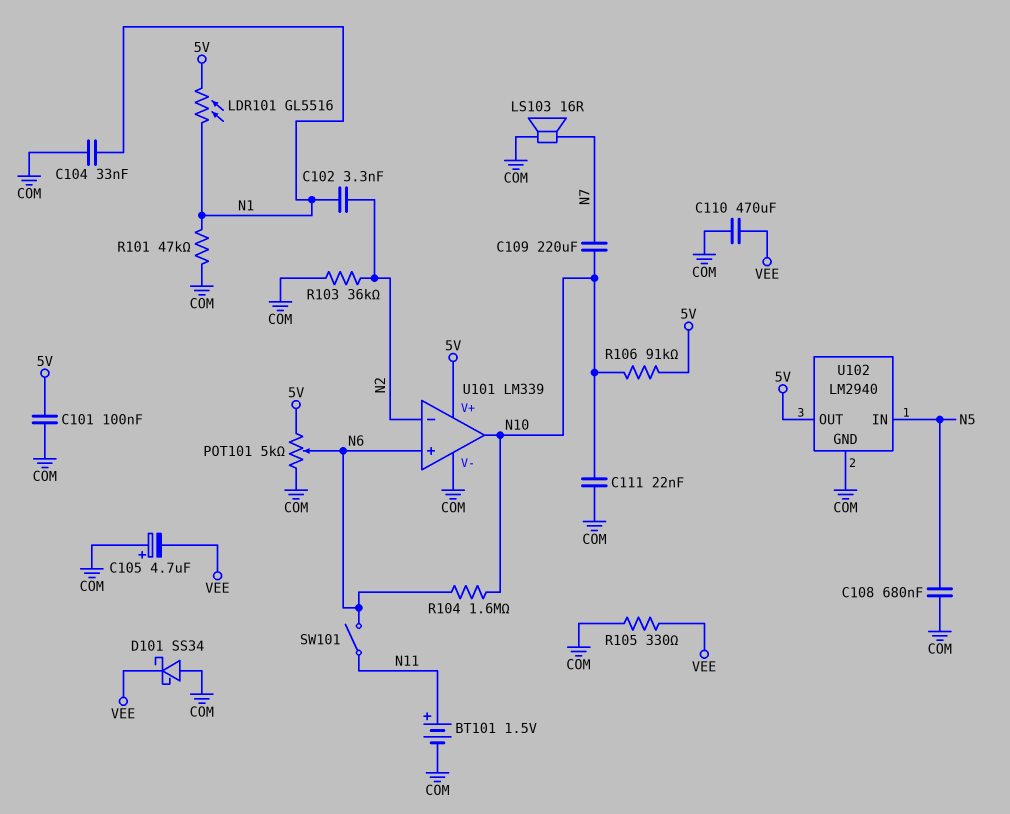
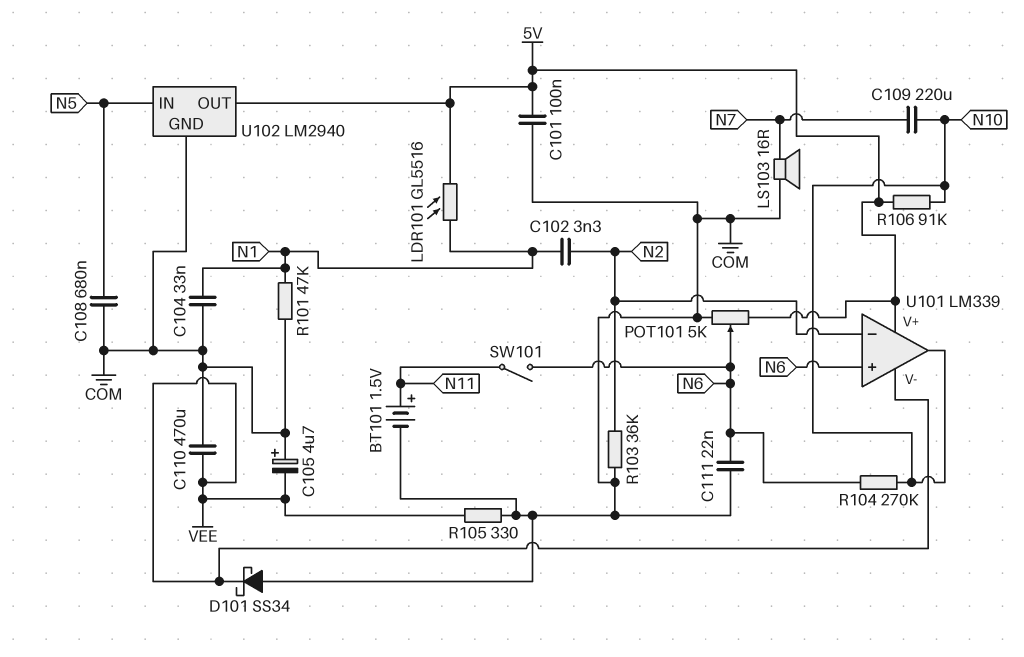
C111: 22nF (COM, N10) -> 22nF (COM, N6)
R104: 1.6M (N6, N10) -> 270k (N6, N10)
U101 pin V-: COM -> VEE

